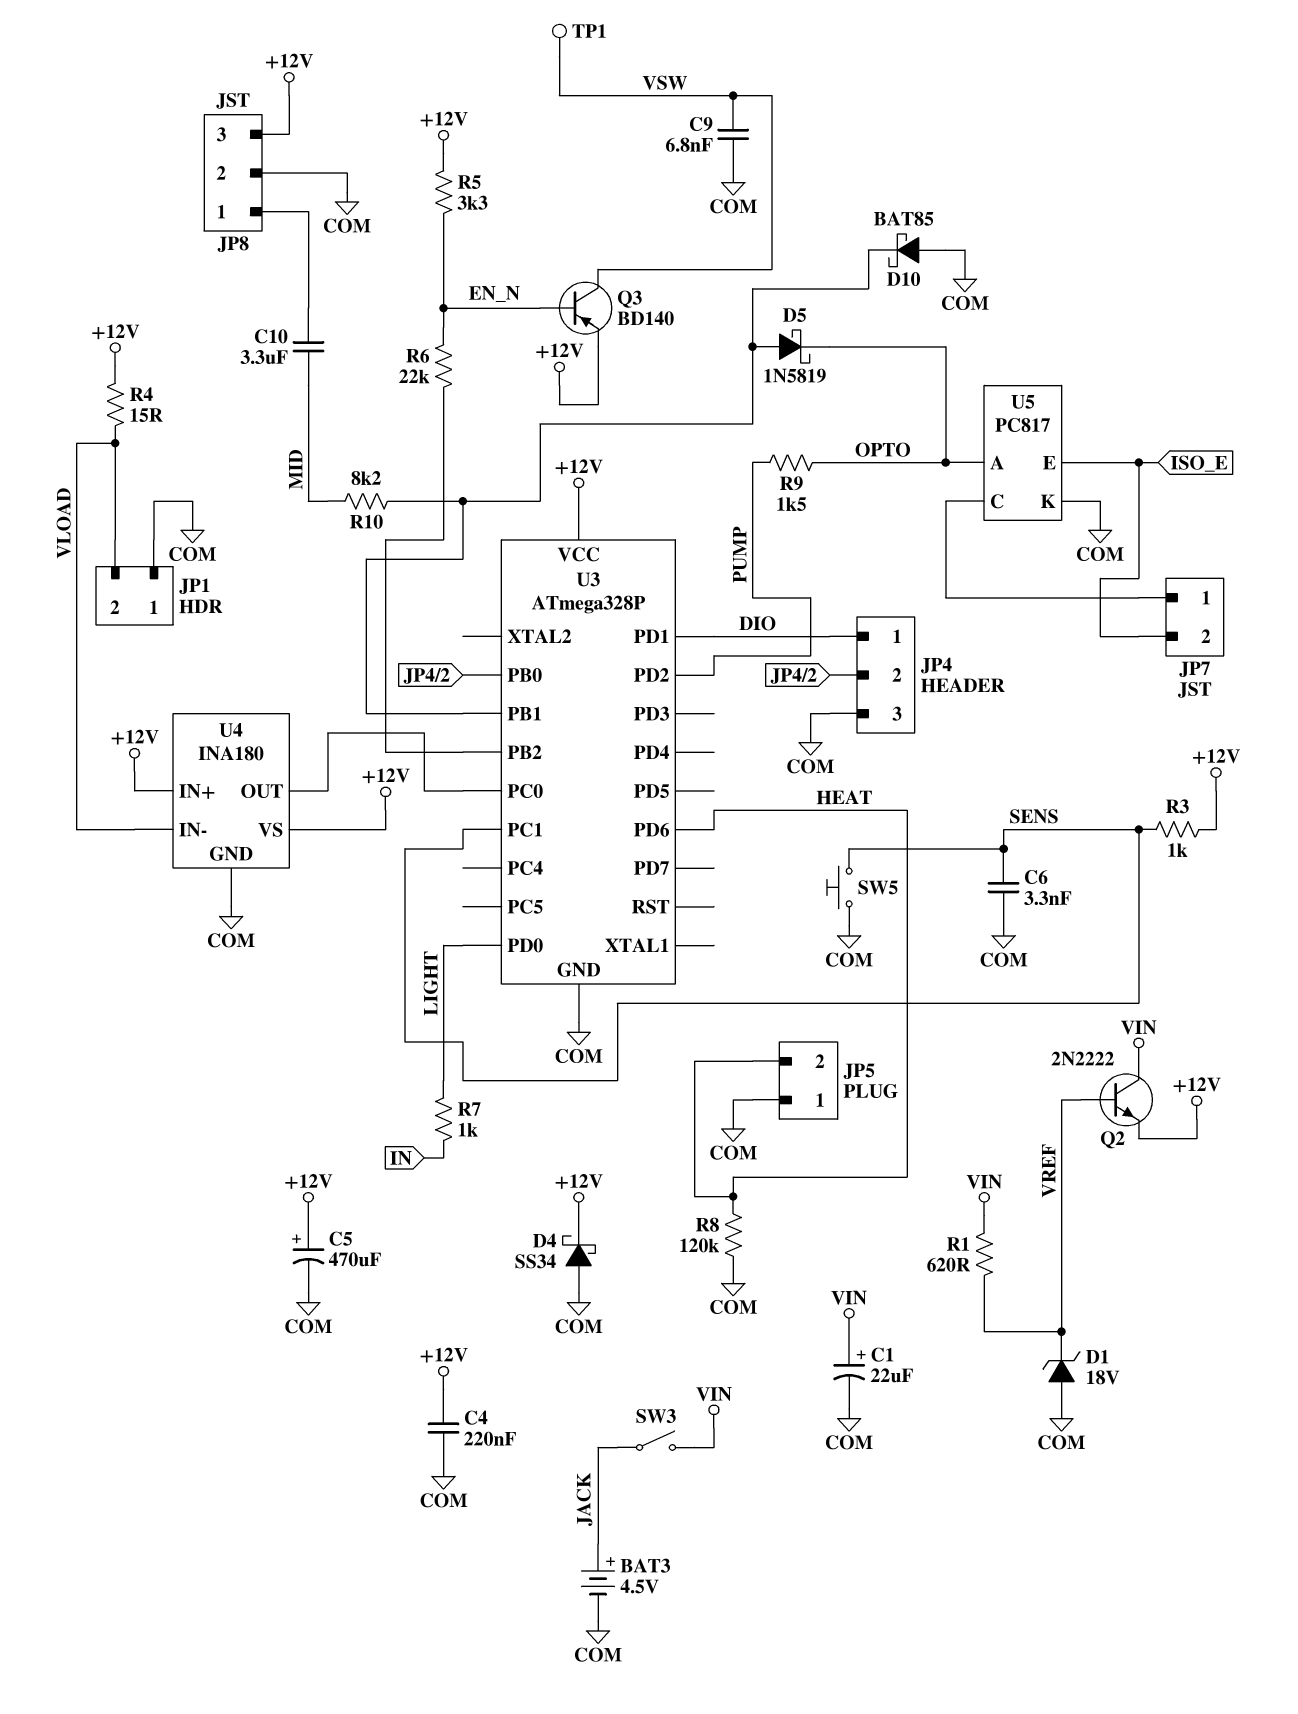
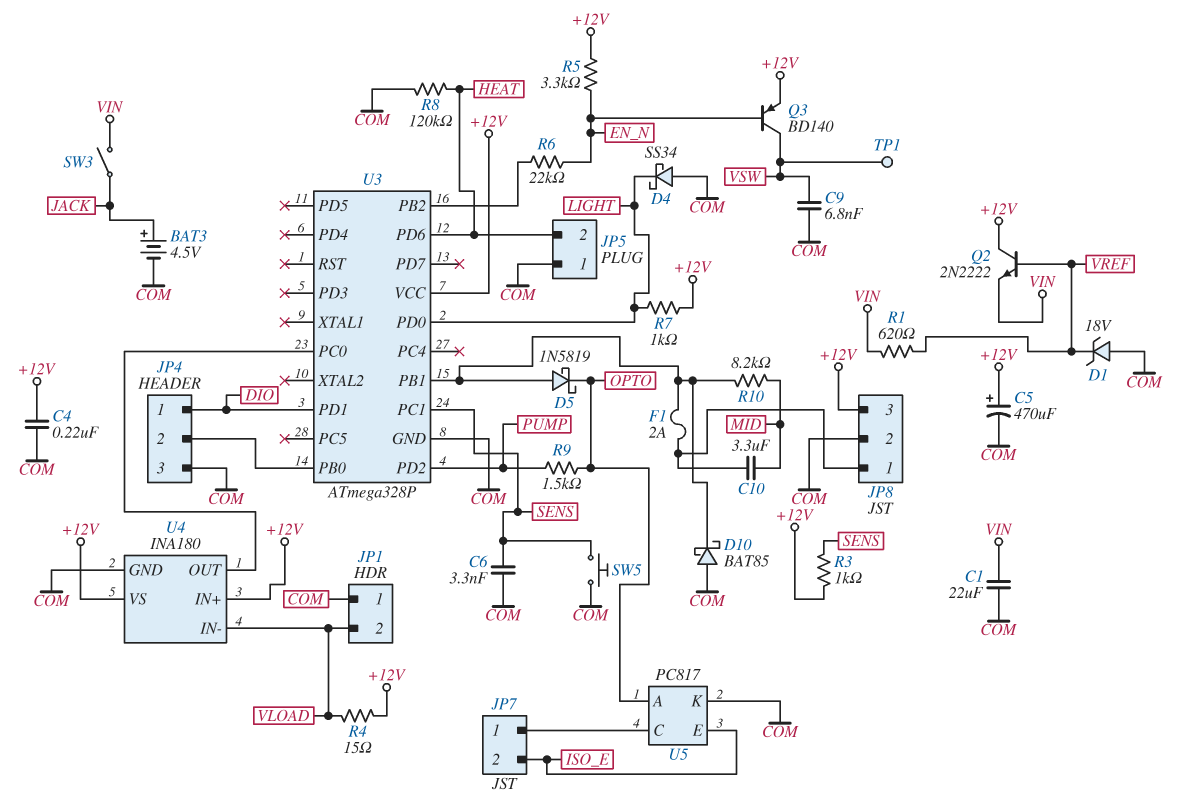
C1: 22uF (plus VIN, minus COM) -> 22uF (COM, VIN)
D4: schottky SS34 (A COM, K +12V) -> schottky SS34 (A COM, K LIGHT)
F1: none -> 2A (JP8/1, U3/PB1)
Q2: NPN 2N2222 (B VREF, C VIN, E +12V) -> NPN 2N2222 (B VREF, C +12V, E VIN)
R7: 1k (IN, LIGHT) -> 1k (+12V, LIGHT)

